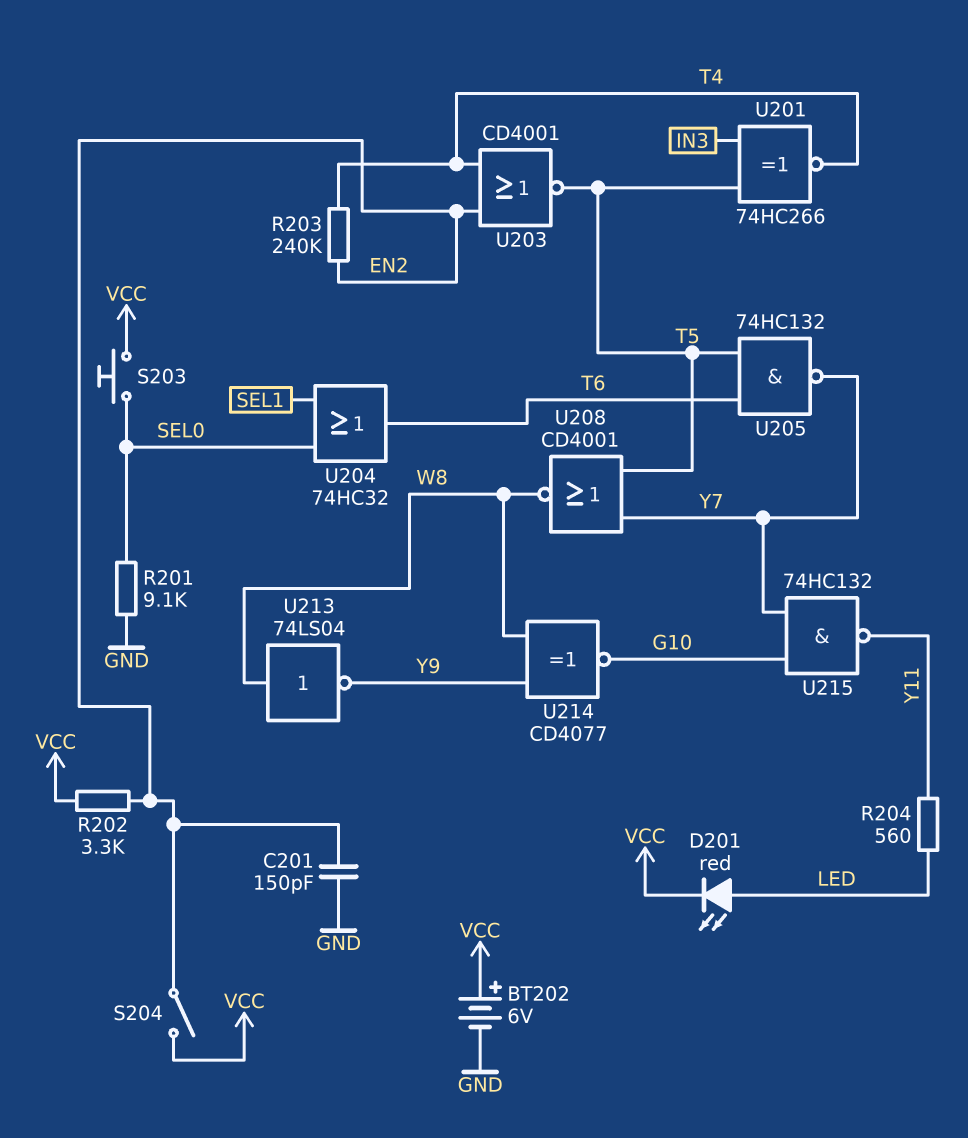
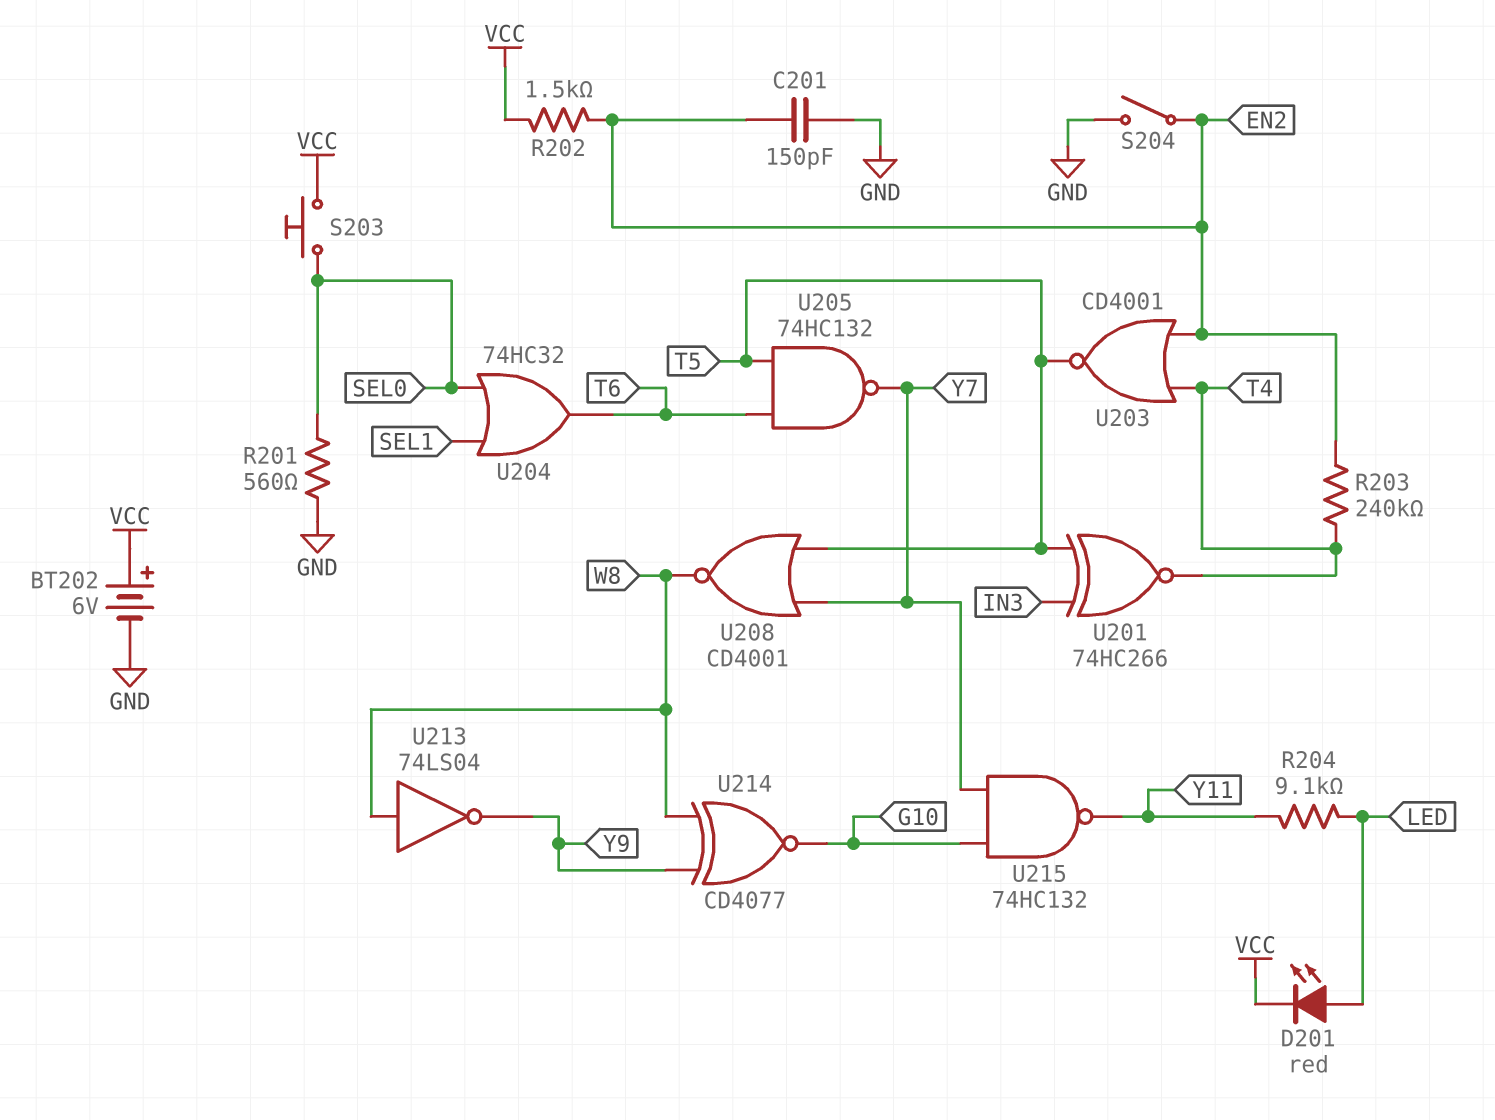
R201: 9.1k (GND, SEL0) -> 560 (GND, SEL0)
R202: 3.3k (EN2, VCC) -> 1.5k (EN2, VCC)
R204: 560 (LED, Y11) -> 9.1k (LED, Y11)
S204: switch (EN2, VCC) -> switch (EN2, GND)

